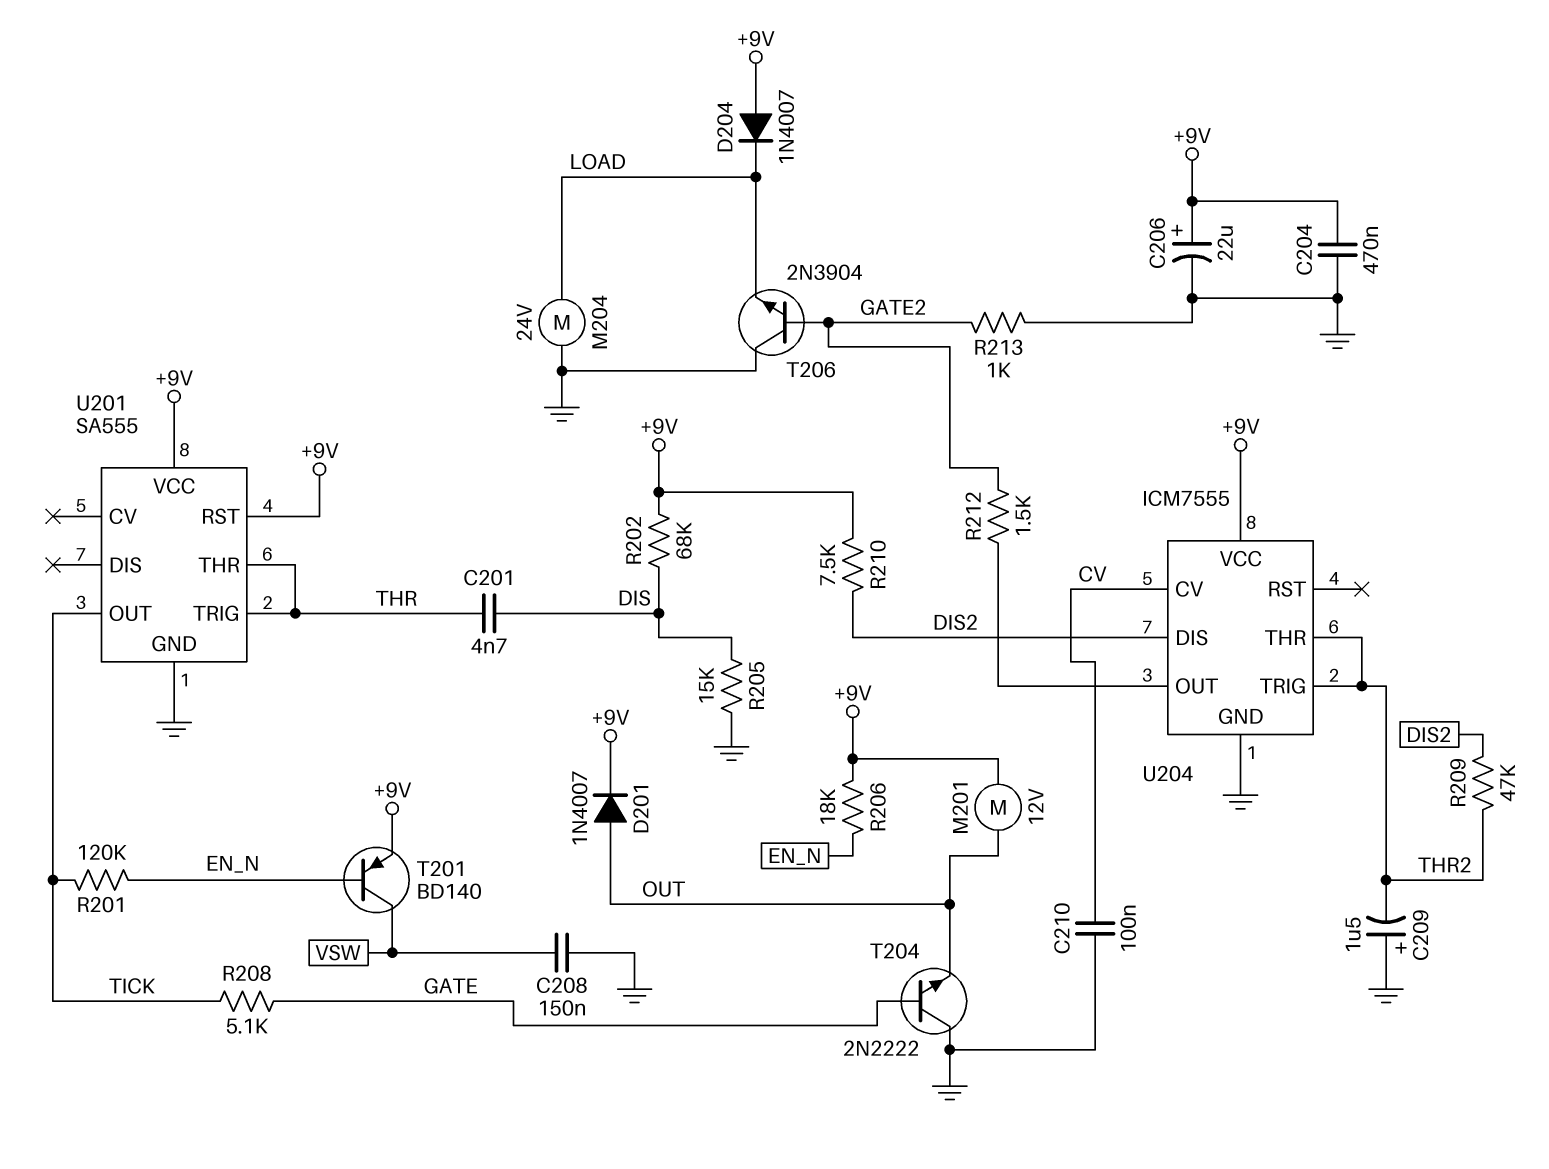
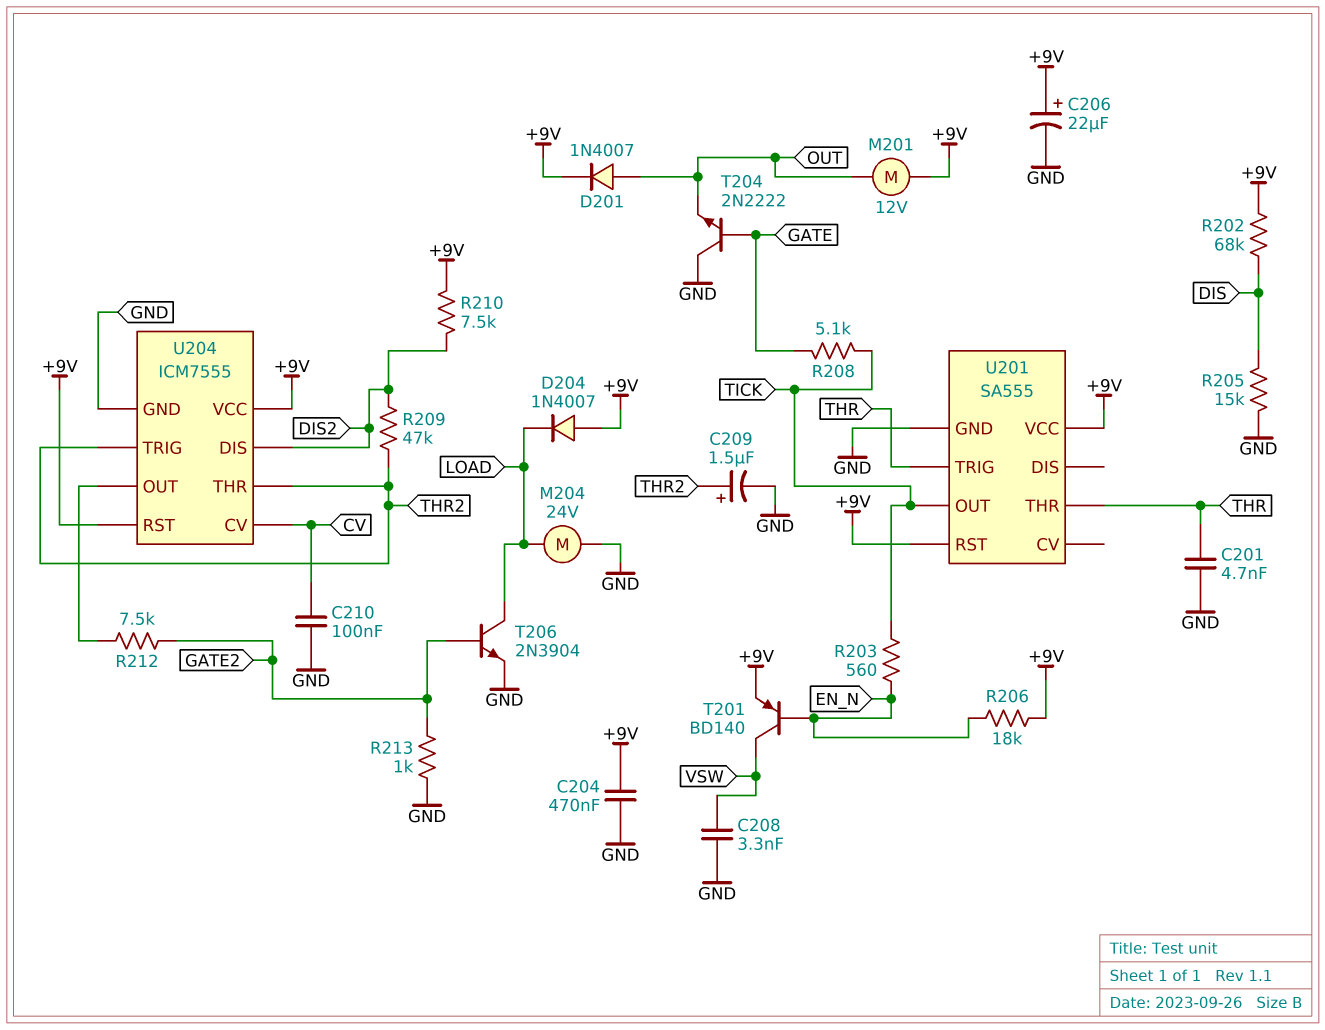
C201: 4.7nF (DIS, THR) -> 4.7nF (GND, THR)
C208: 150nF (GND, VSW) -> 3.3nF (GND, VSW)
C209: 1.5uF (plus GND, minus THR2) -> 1.5uF (plus THR2, minus GND)
R201: 120k (EN_N, TICK) -> none
R203: none -> 560 (EN_N, TICK)
R212: 1.5k (GATE2, U204/OUT) -> 7.5k (GATE2, U204/OUT)
T206: NPN 2N3904 (B GATE2, C GND, E LOAD) -> NPN 2N3904 (B GATE2, C LOAD, E GND)
U204 pin RST: none -> +9V

